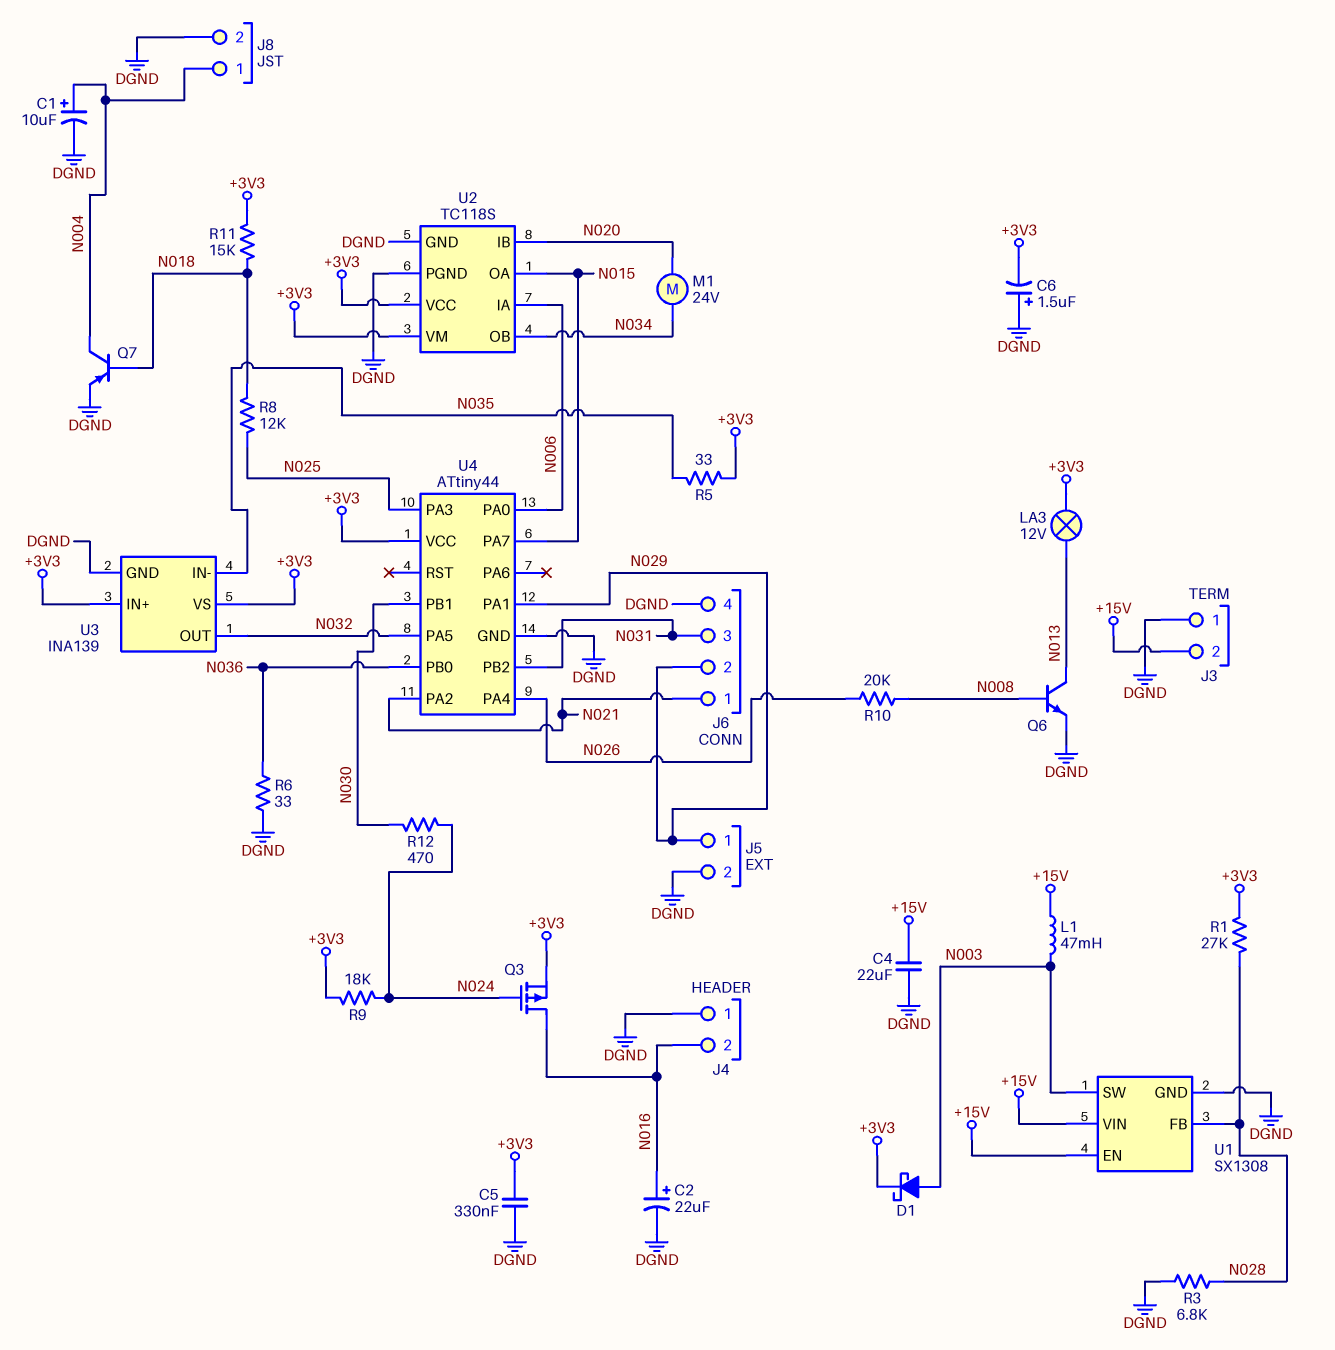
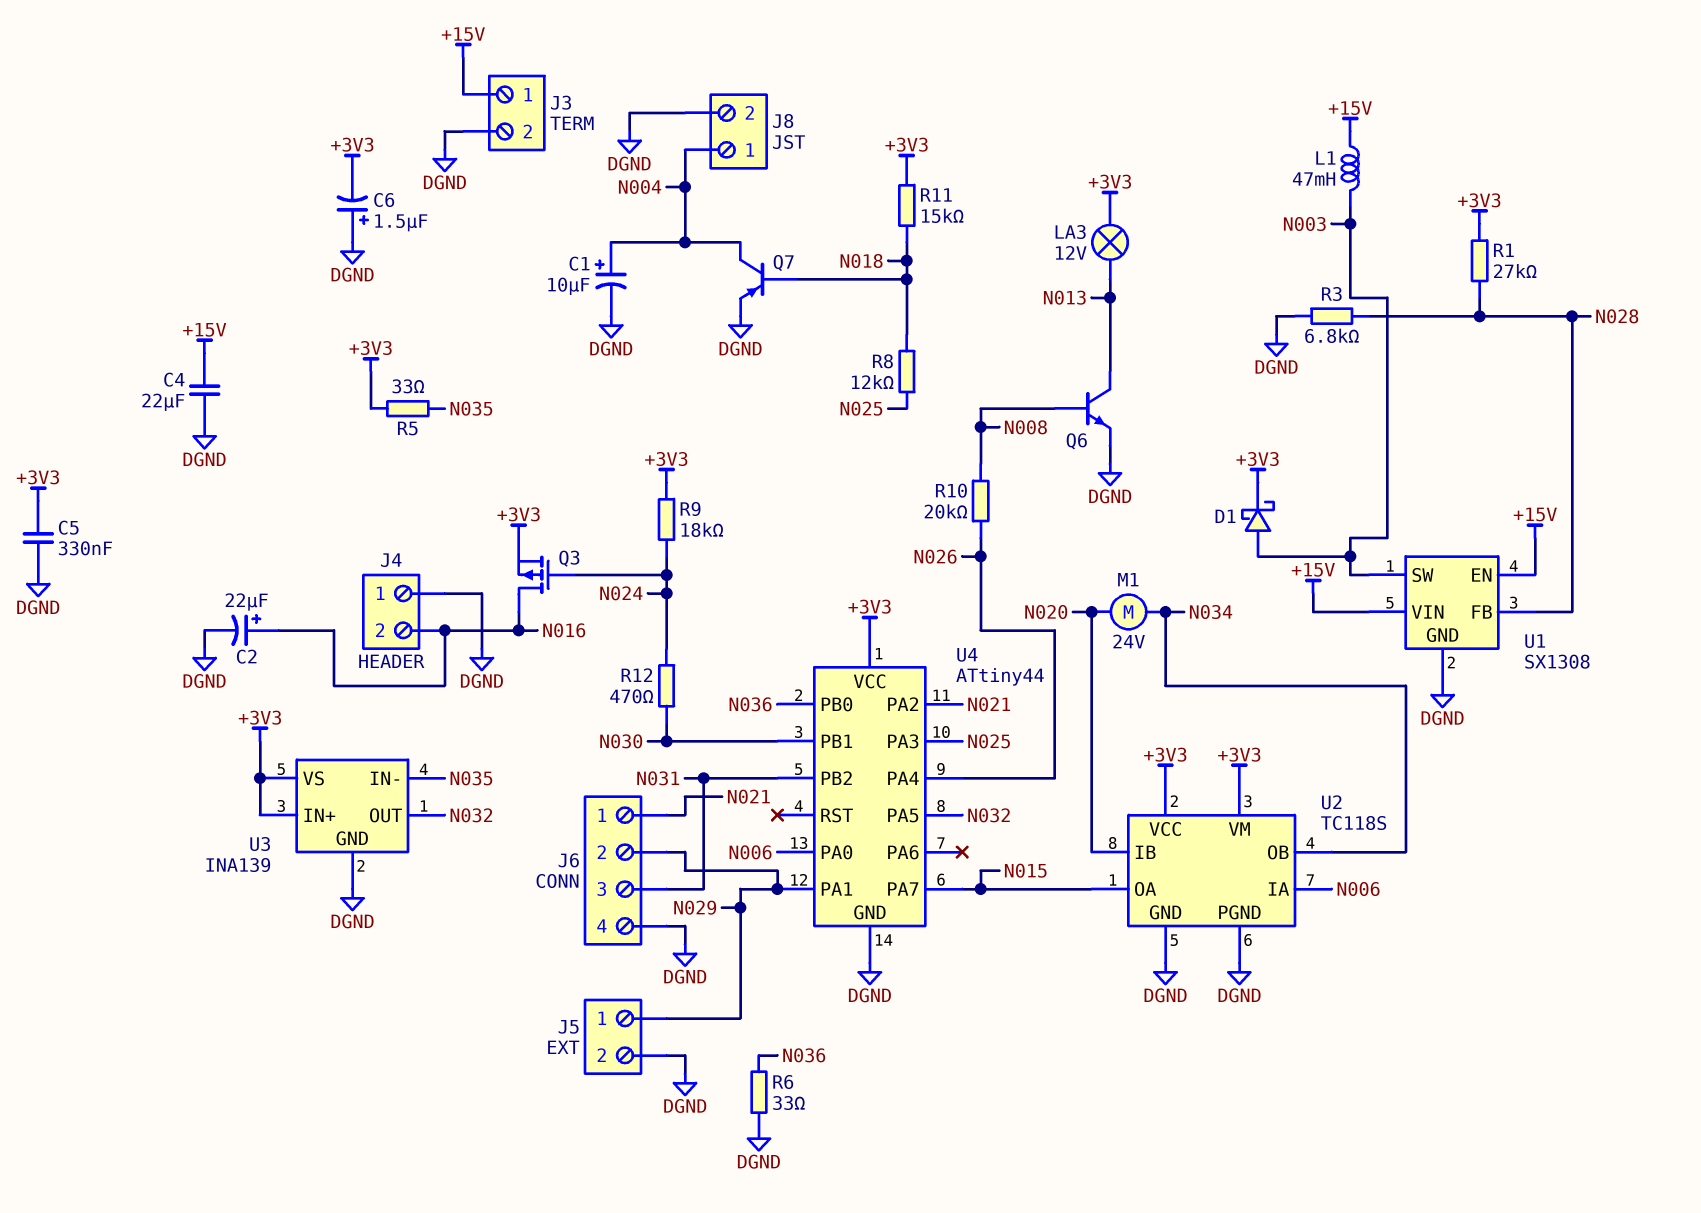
J3 pin 1: DGND -> +15V
J3 pin 2: +15V -> DGND

